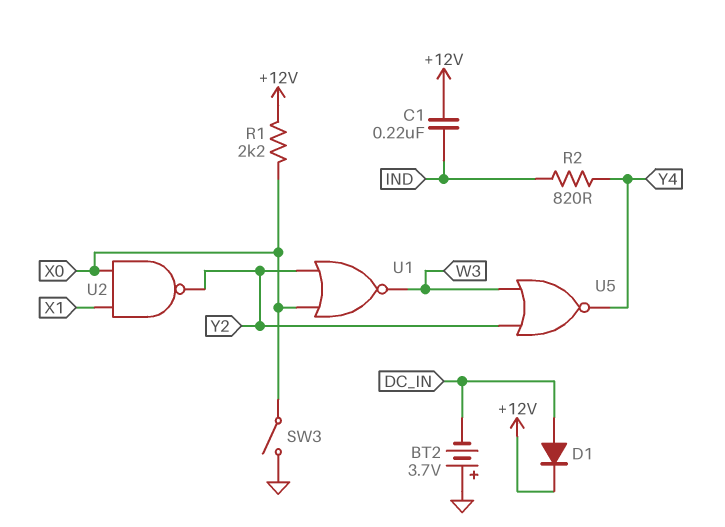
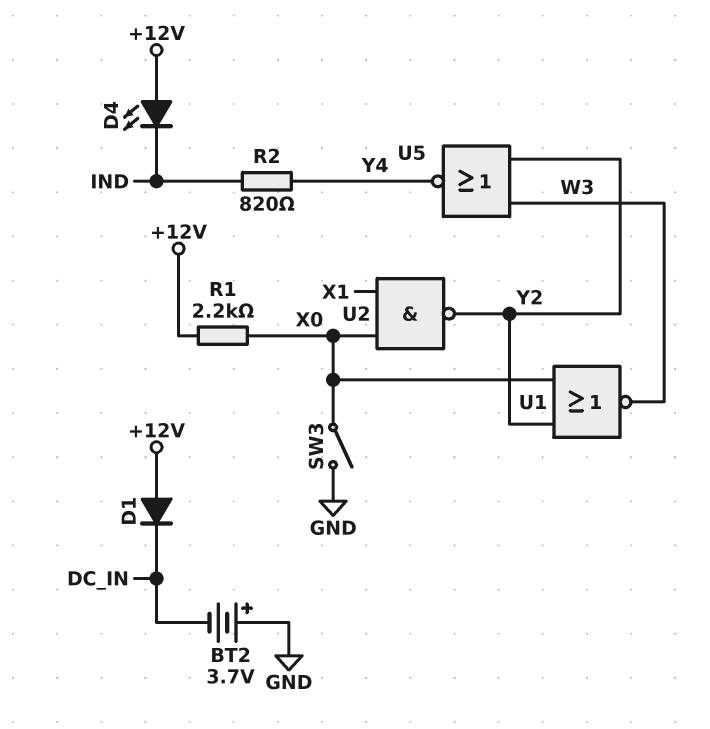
C1: 220nF (+12V, IND) -> none
D1: diode (A DC_IN, K +12V) -> diode (A +12V, K DC_IN)
D4: none -> LED (A +12V, K IND)

